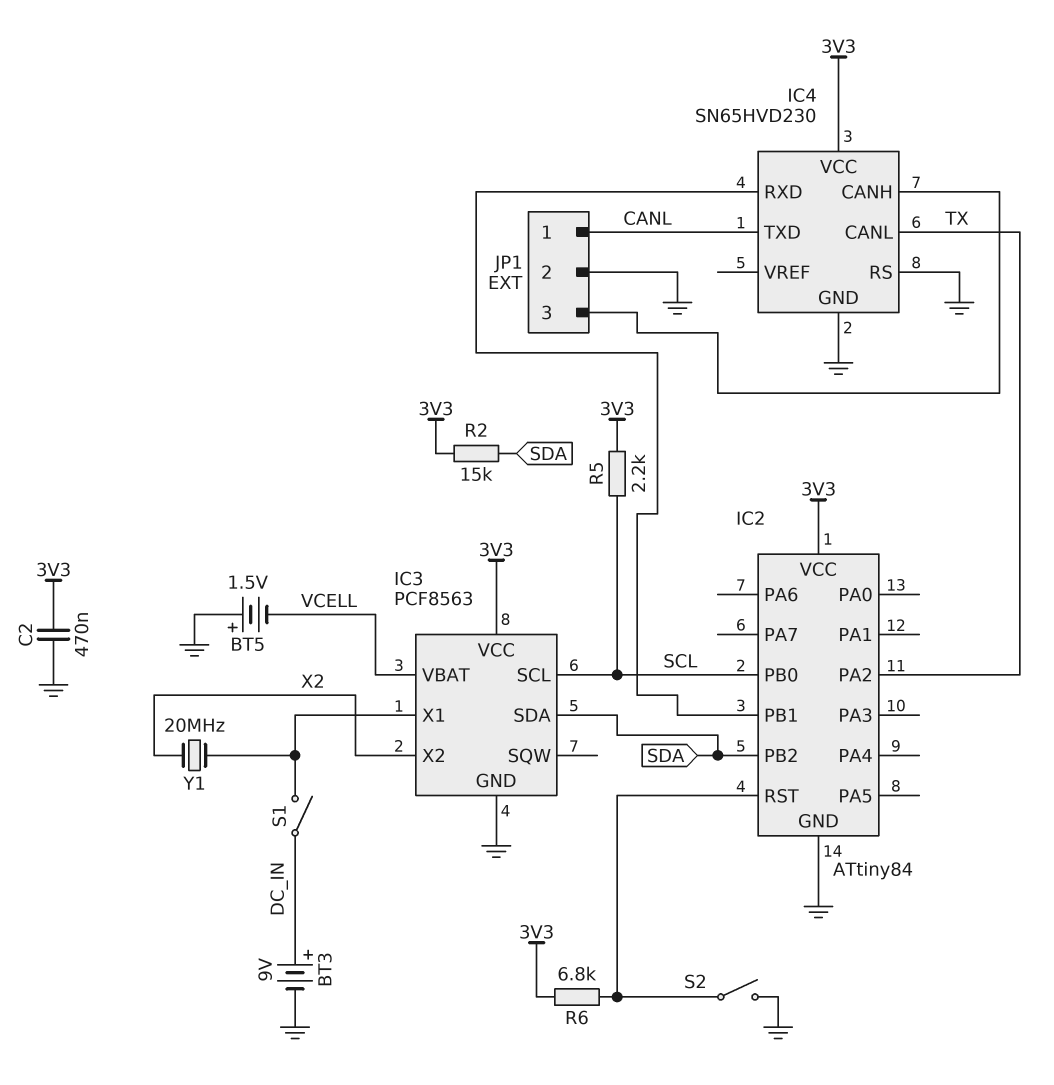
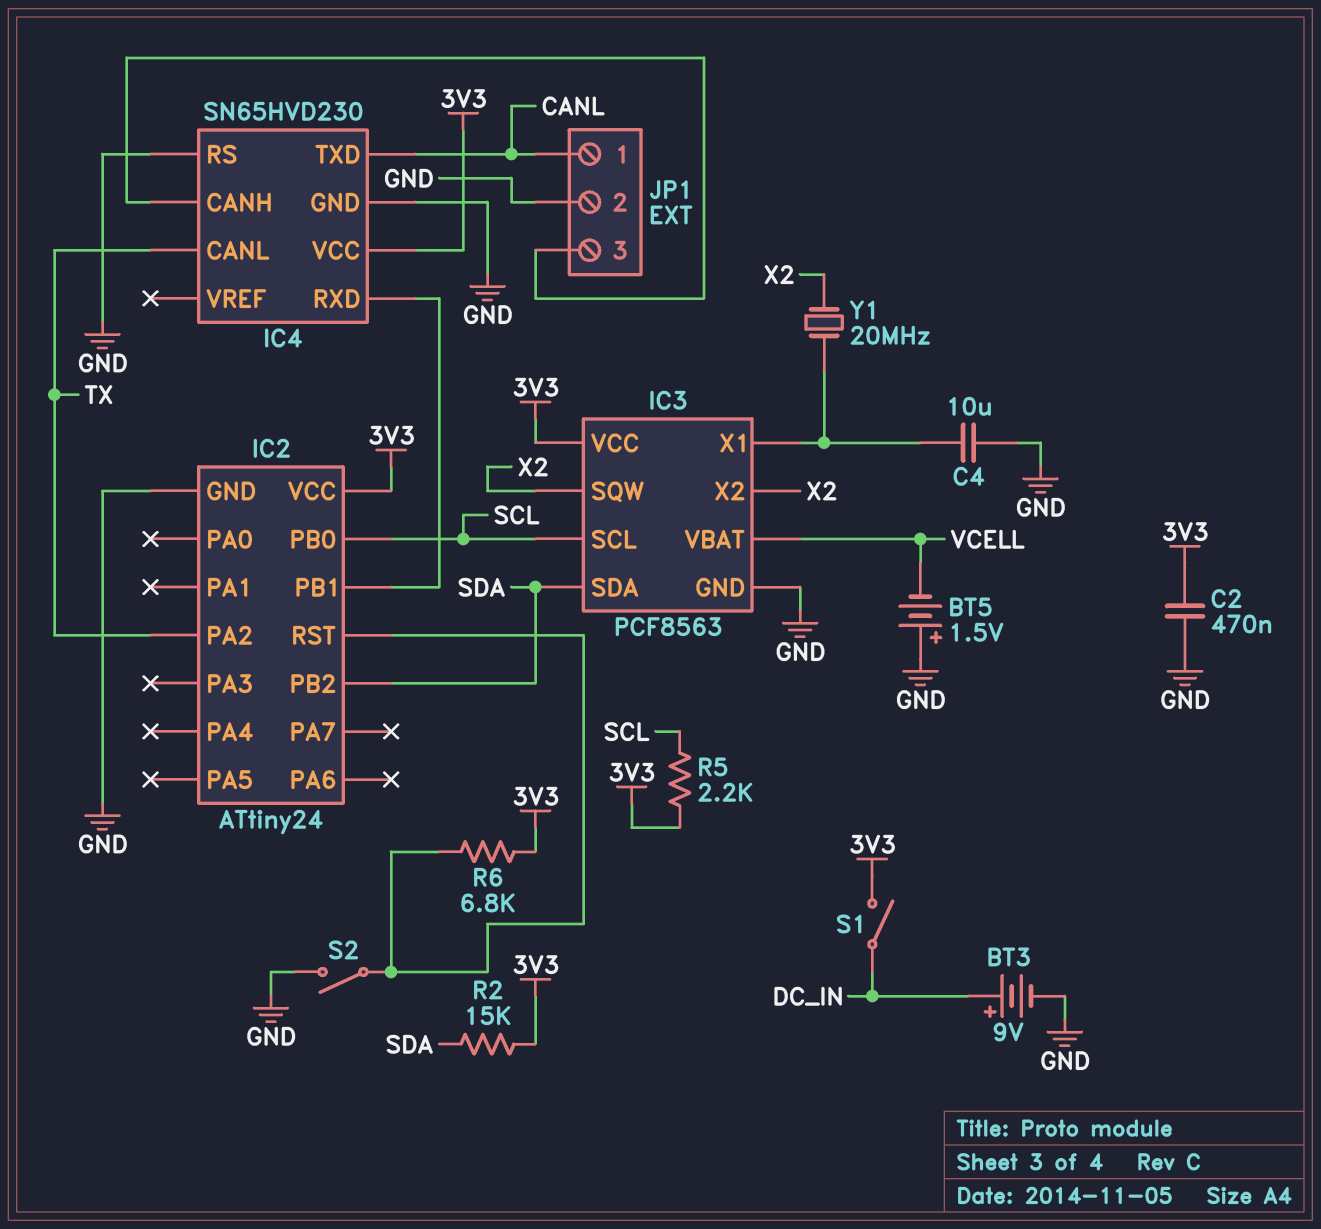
C4: none -> 10uF (GND, IC3/X1)
IC2: ATtiny84 -> ATtiny24
IC3 pin SQW: none -> X2
S1: switch (DC_IN, IC3/X1) -> switch (3V3, DC_IN)

